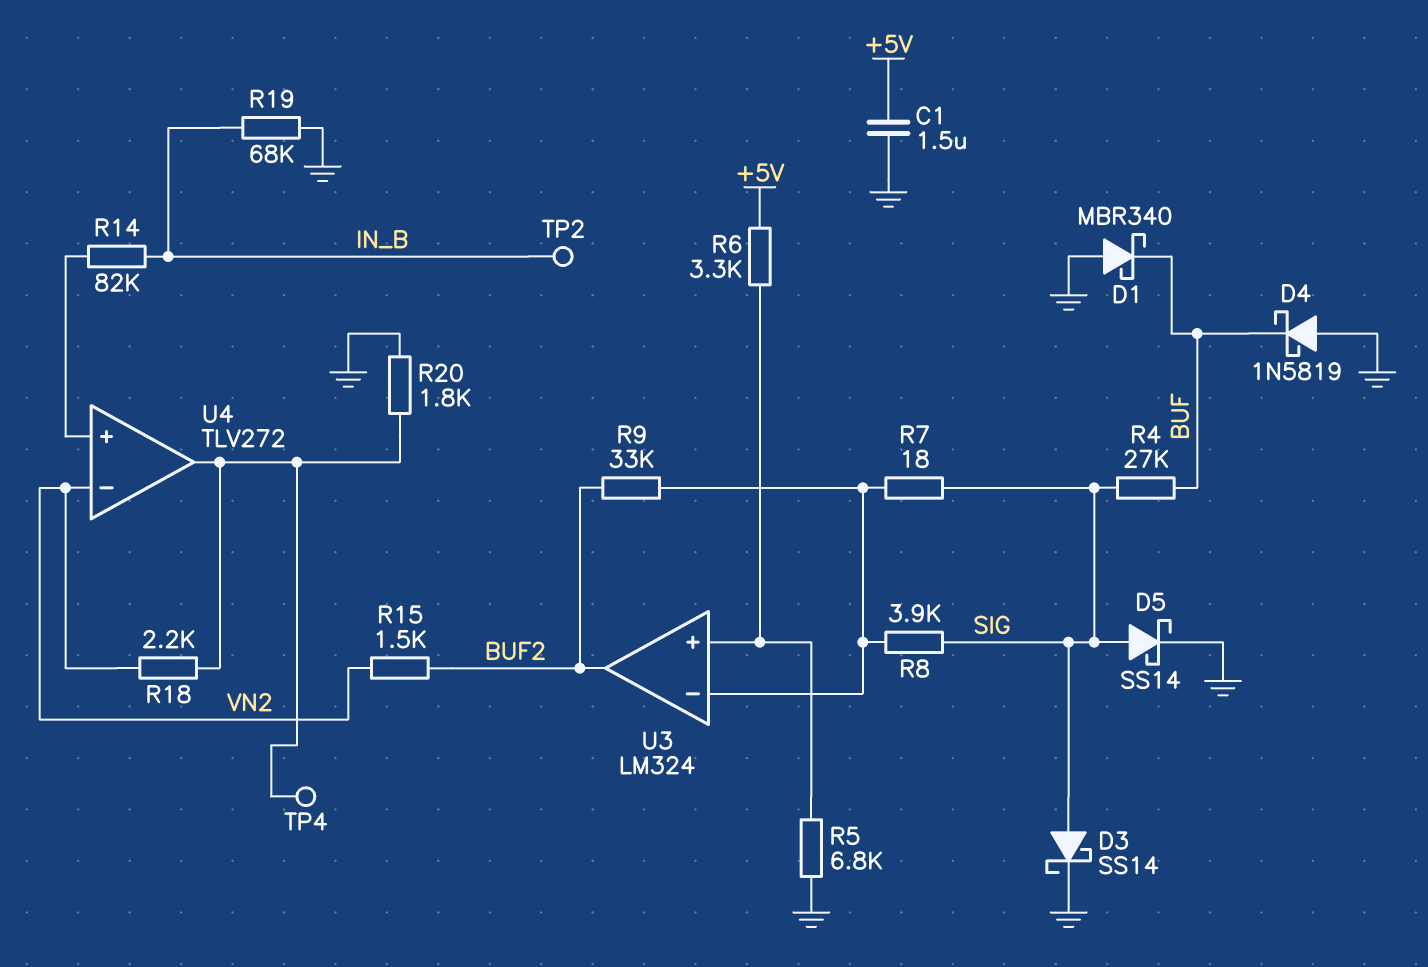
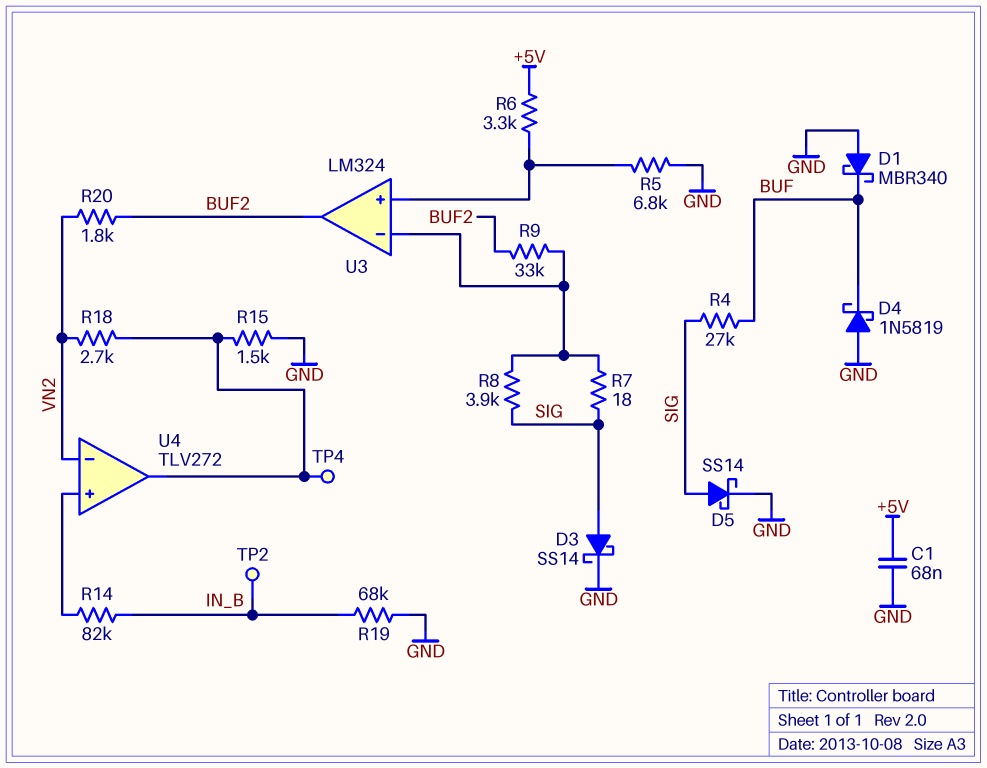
C1: 1.5uF (+5V, GND) -> 68nF (+5V, GND)
R15: 1.5k (BUF2, VN2) -> 1.5k (GND, U4/out)
R18: 2.2k (U4/out, VN2) -> 2.7k (U4/out, VN2)
R20: 1.8k (GND, U4/out) -> 1.8k (BUF2, VN2)

